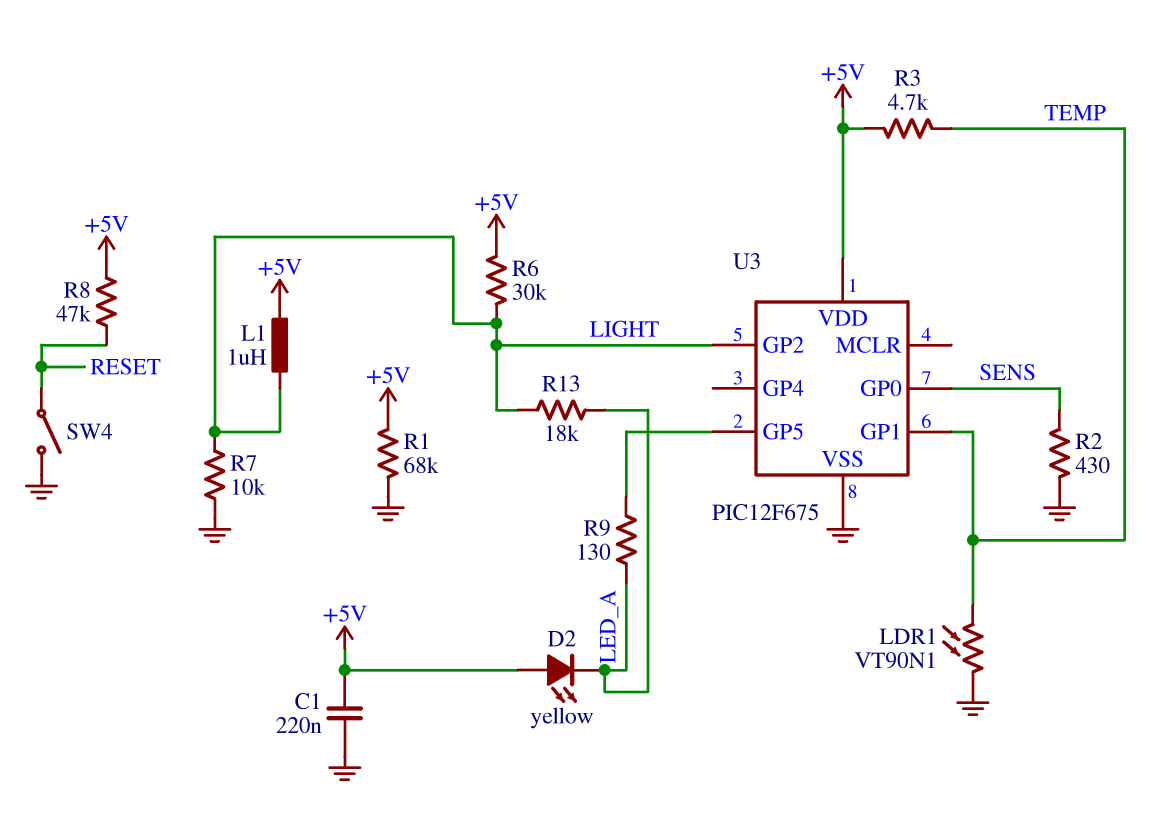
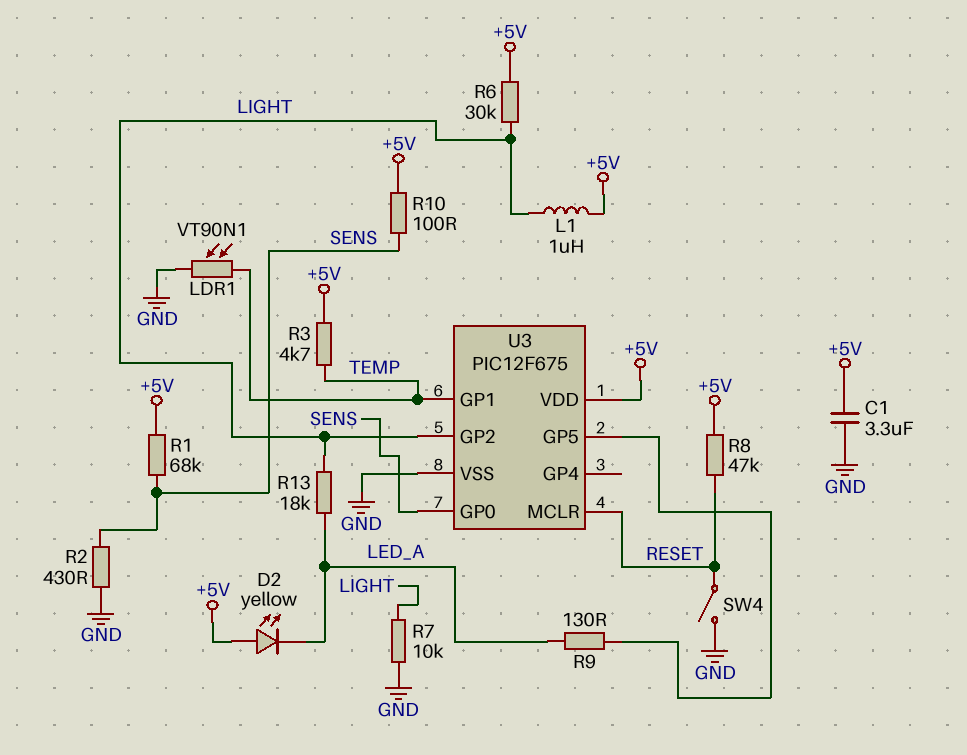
C1: 220nF (+5V, GND) -> 3.3uF (+5V, GND)
R1: 68k (+5V, GND) -> 68k (+5V, SENS)
R10: none -> 100 (+5V, SENS)
U3 pin MCLR: none -> RESET

